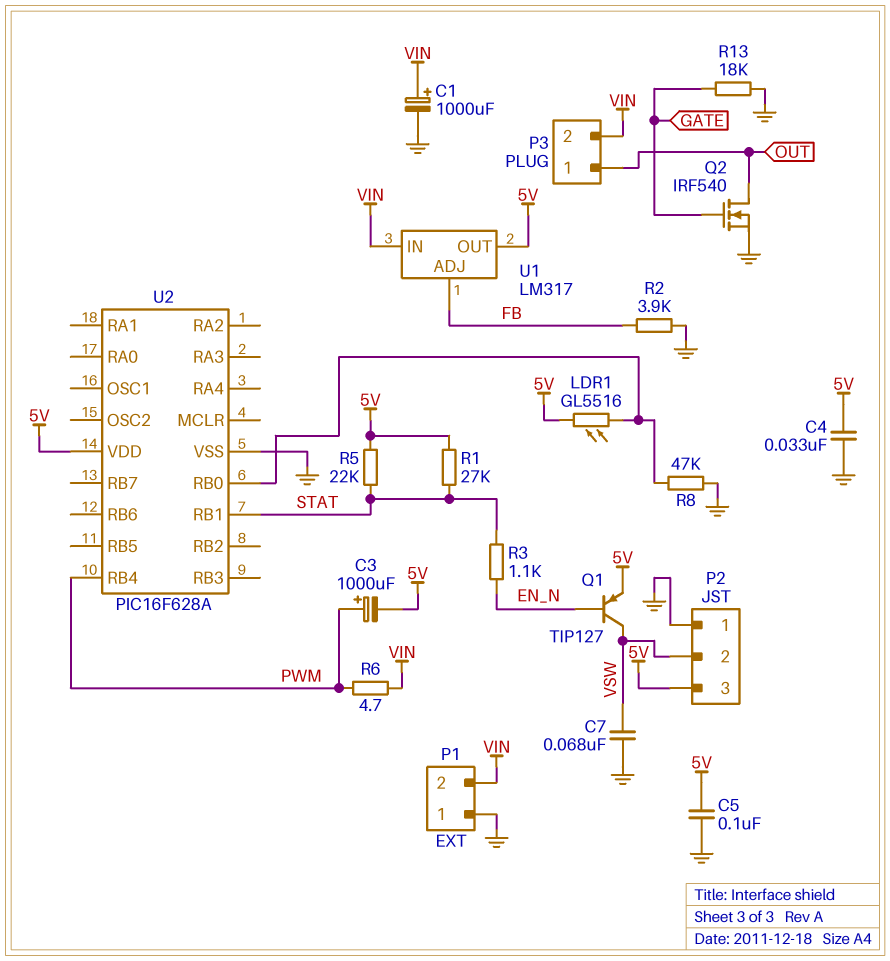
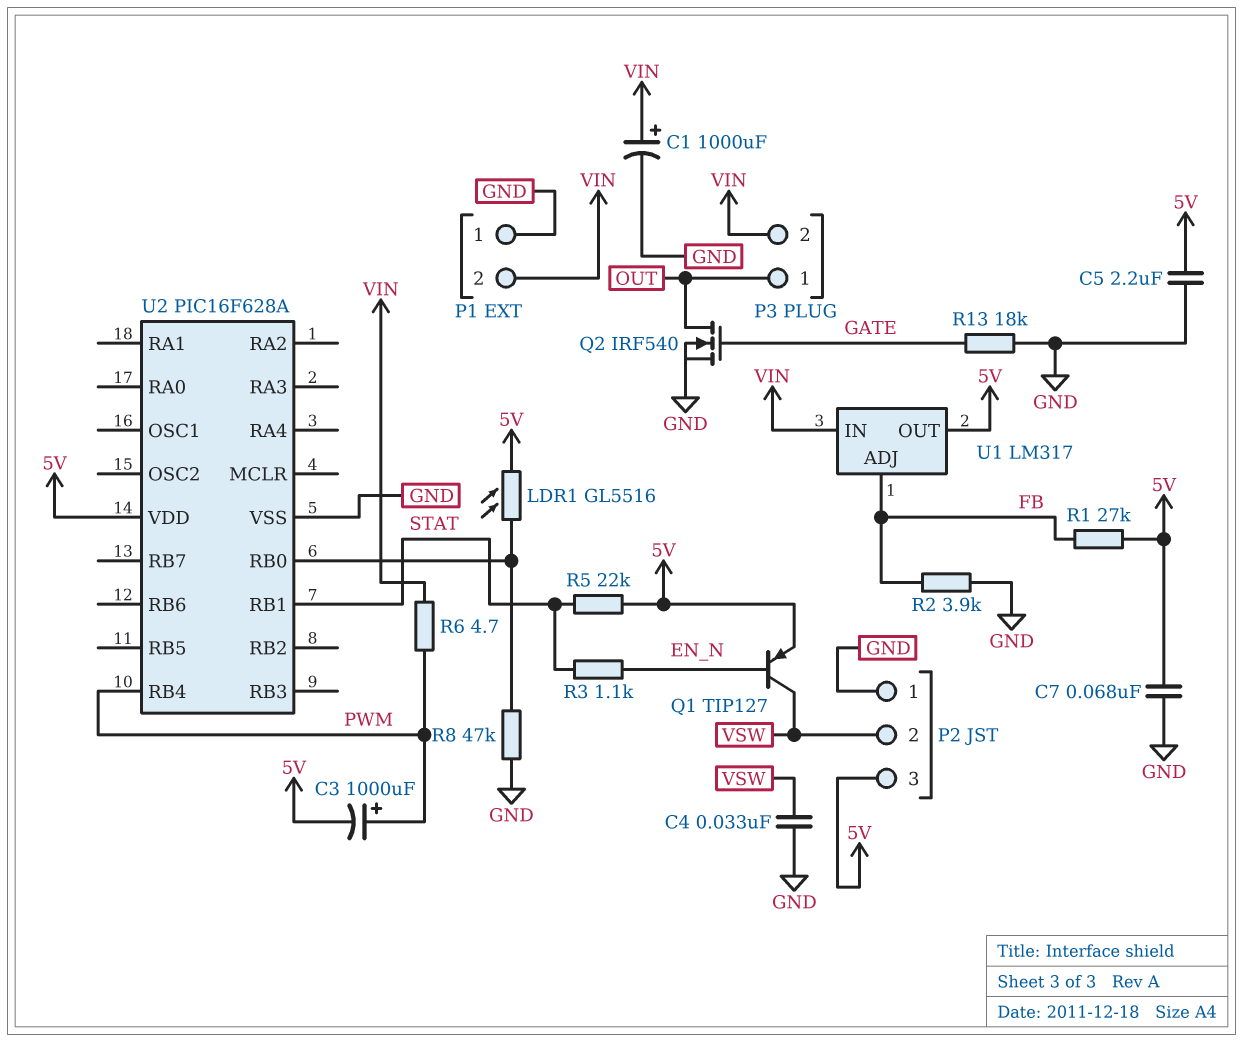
C4: 33nF (5V, GND) -> 33nF (GND, VSW)
C5: 100nF (5V, GND) -> 2.2uF (5V, GND)
C7: 68nF (GND, VSW) -> 68nF (5V, GND)
R1: 27k (5V, STAT) -> 27k (5V, FB)

